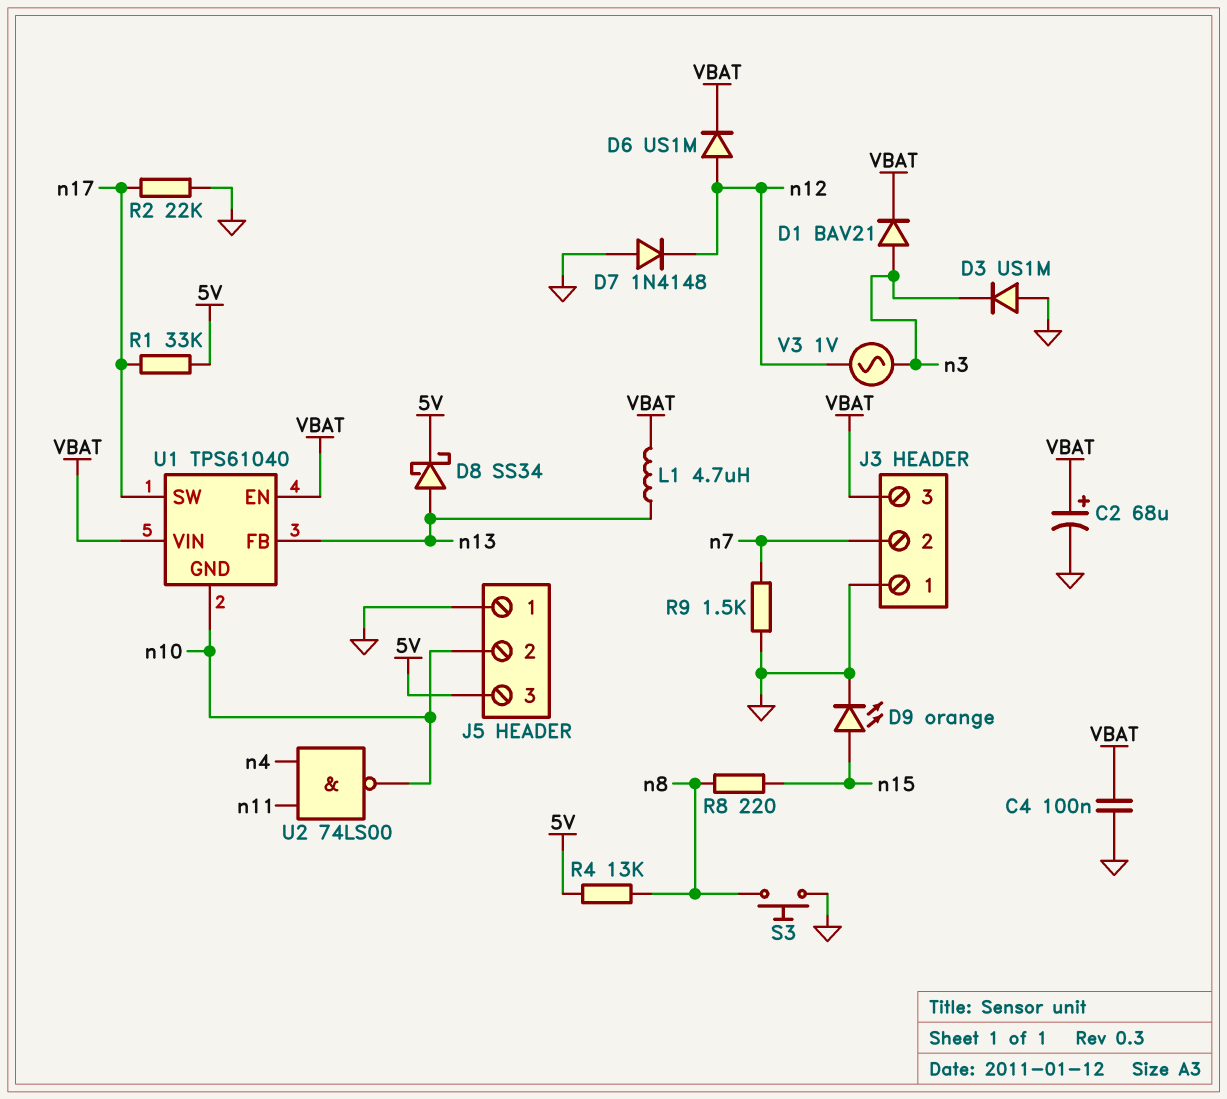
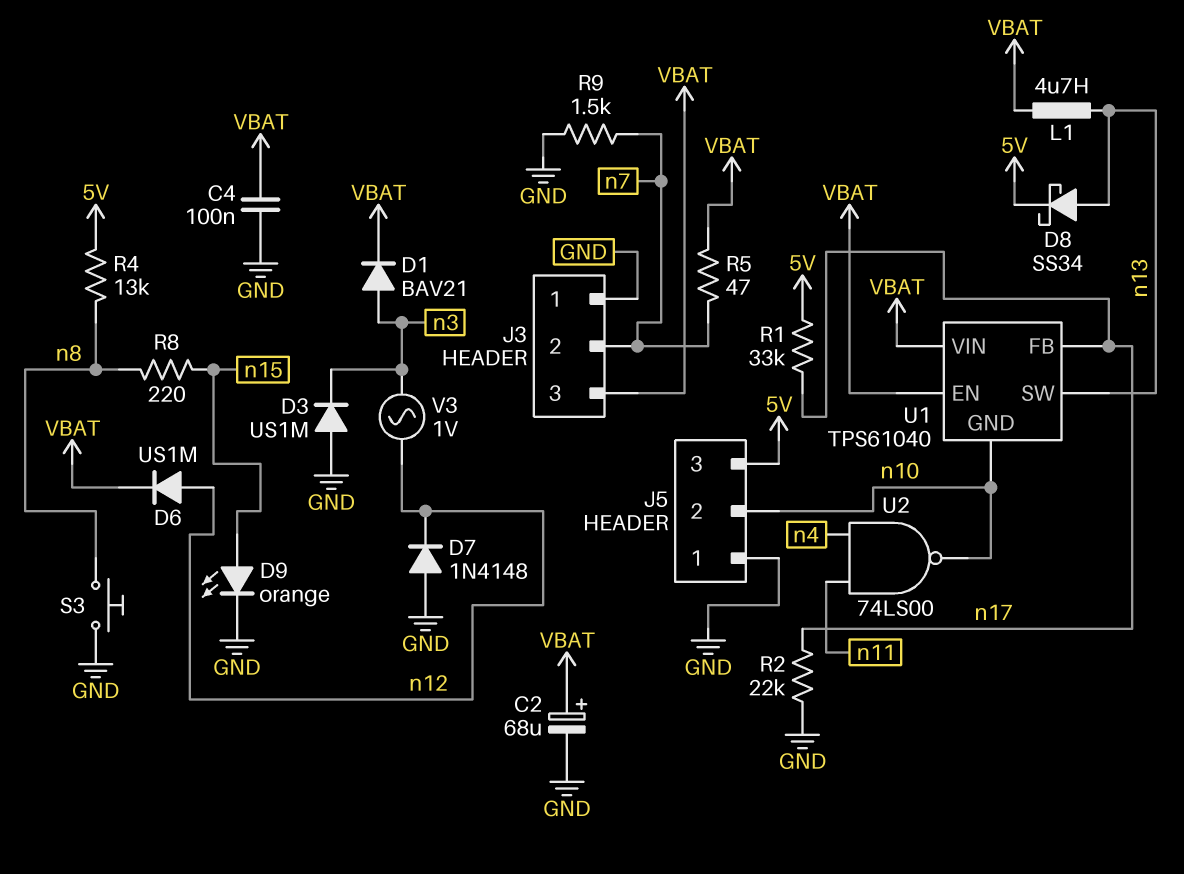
R5: none -> 47 (VBAT, n7)
U1 pin FB: n13 -> n17
U1 pin SW: n17 -> n13

